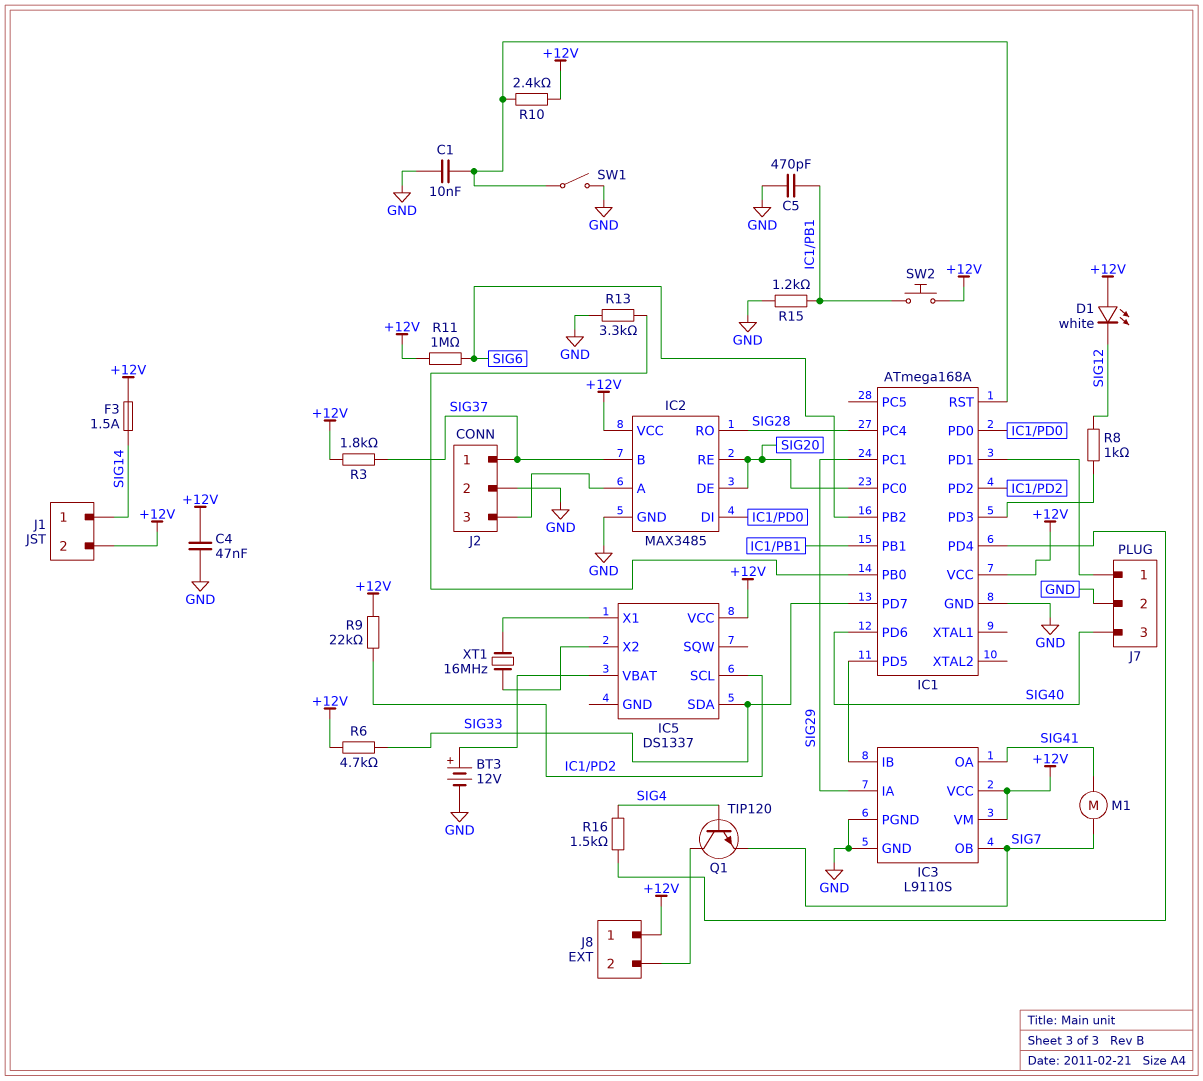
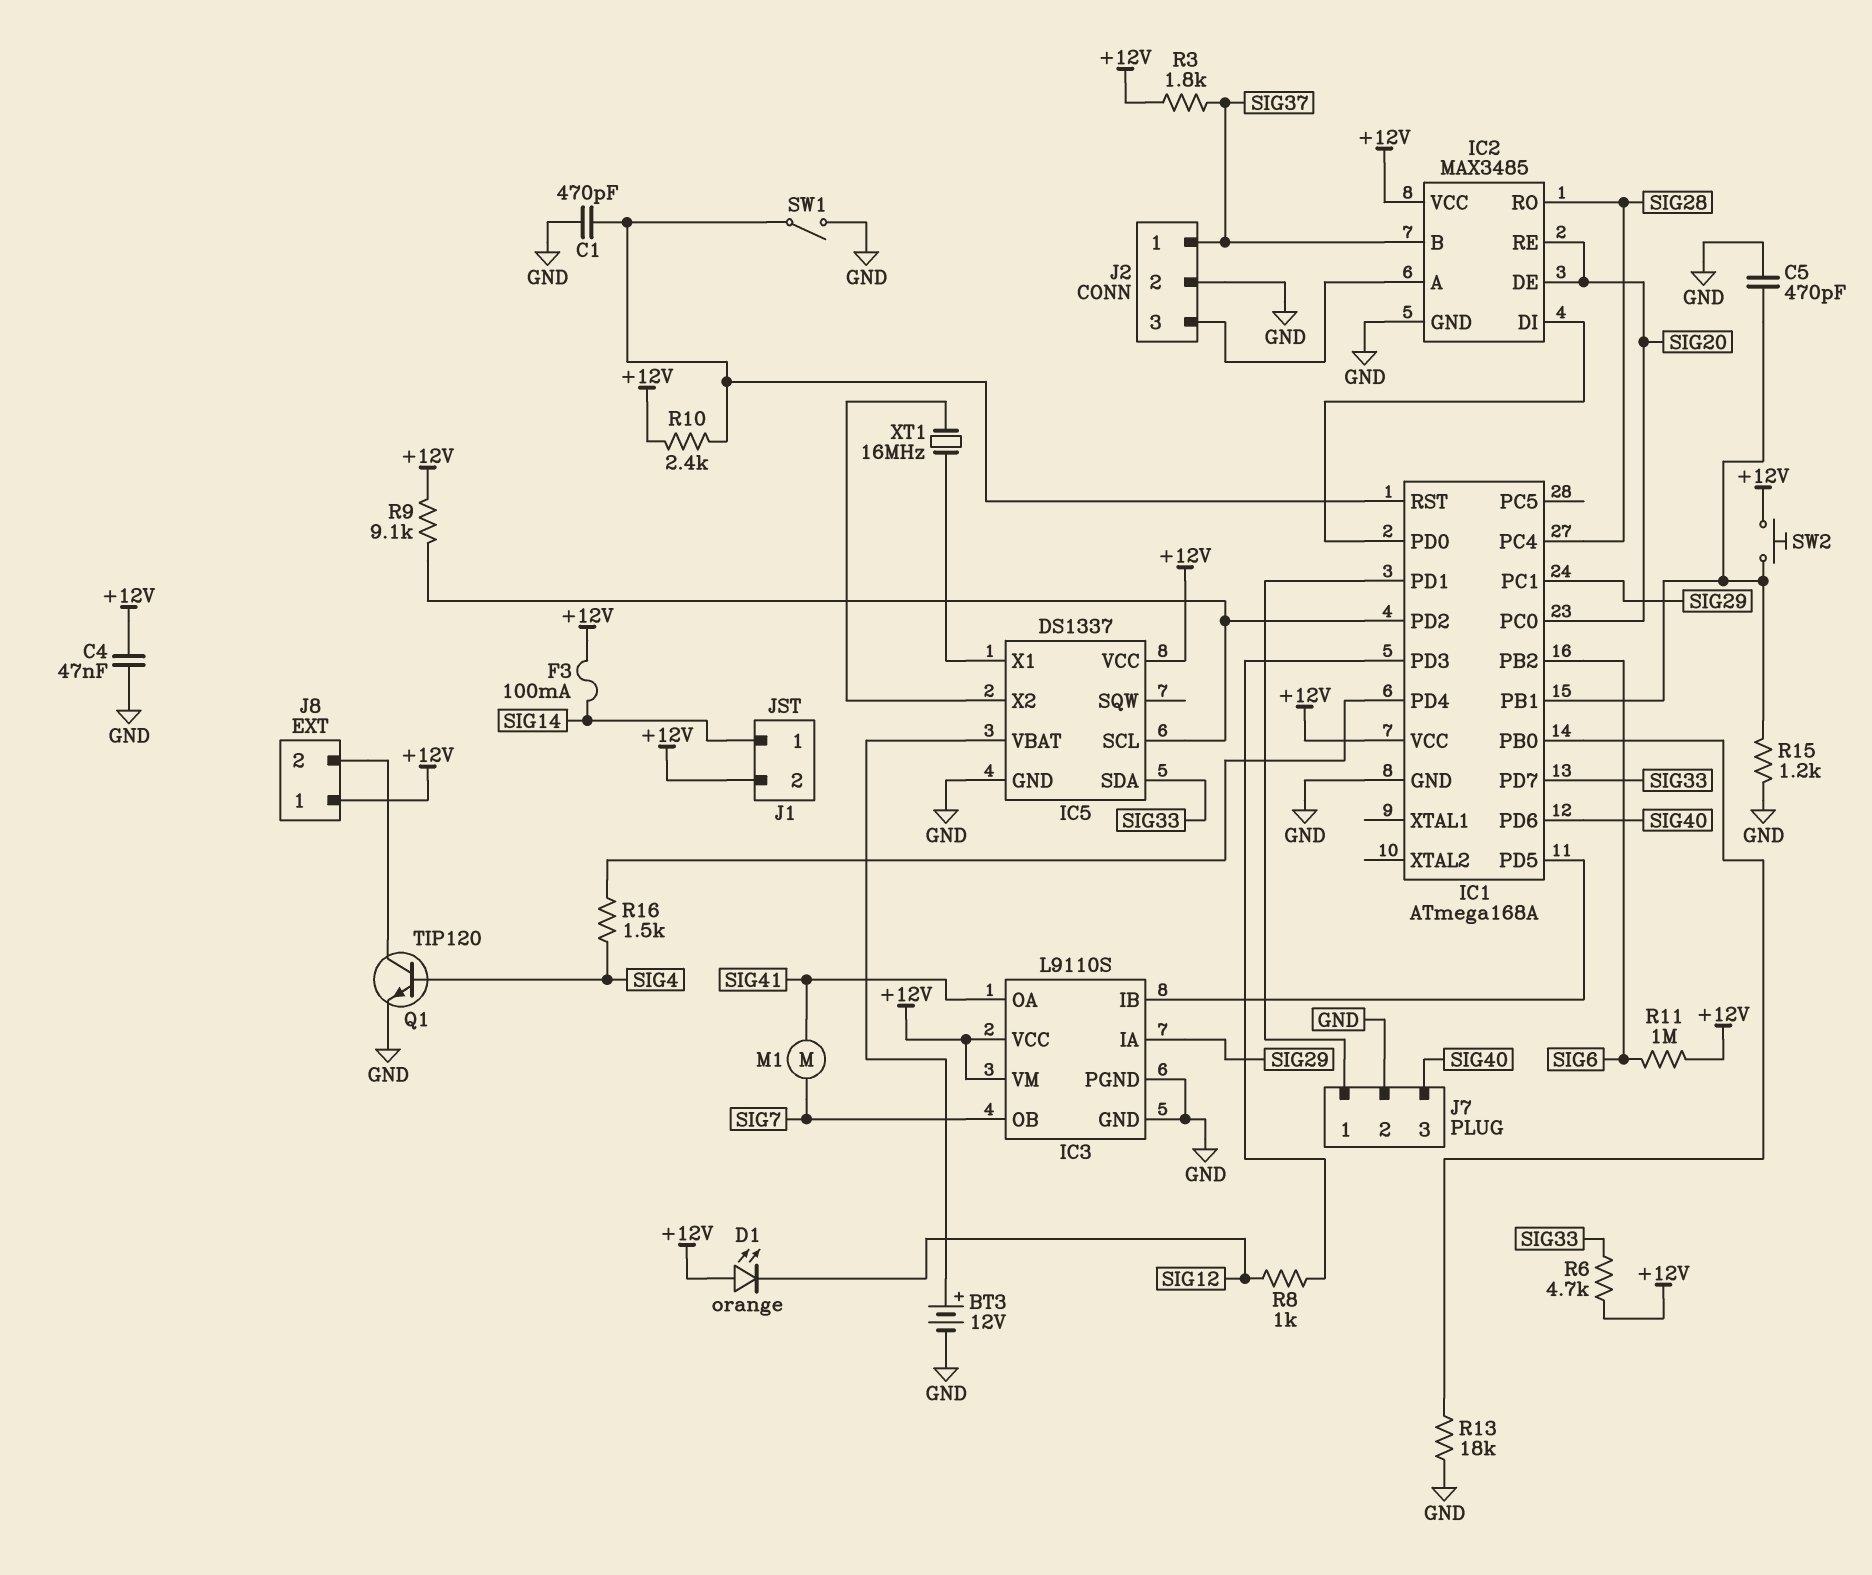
C1: 10nF (GND, IC1/RST) -> 470pF (GND, IC1/RST)
D1: LED white (A +12V, K SIG12) -> LED orange (A +12V, K SIG12)
F3: 1.5A (+12V, SIG14) -> 100mA (+12V, SIG14)
IC5 pin GND: none -> GND
Q1: NPN TIP120 (B SIG4, C J8/2, E SIG7) -> NPN TIP120 (B SIG4, C J8/2, E GND)
R9: 22k (+12V, IC1/PD2) -> 9.1k (+12V, IC1/PD2)
R13: 3.3k (GND, IC1/PB0) -> 18k (GND, IC1/PB0)

